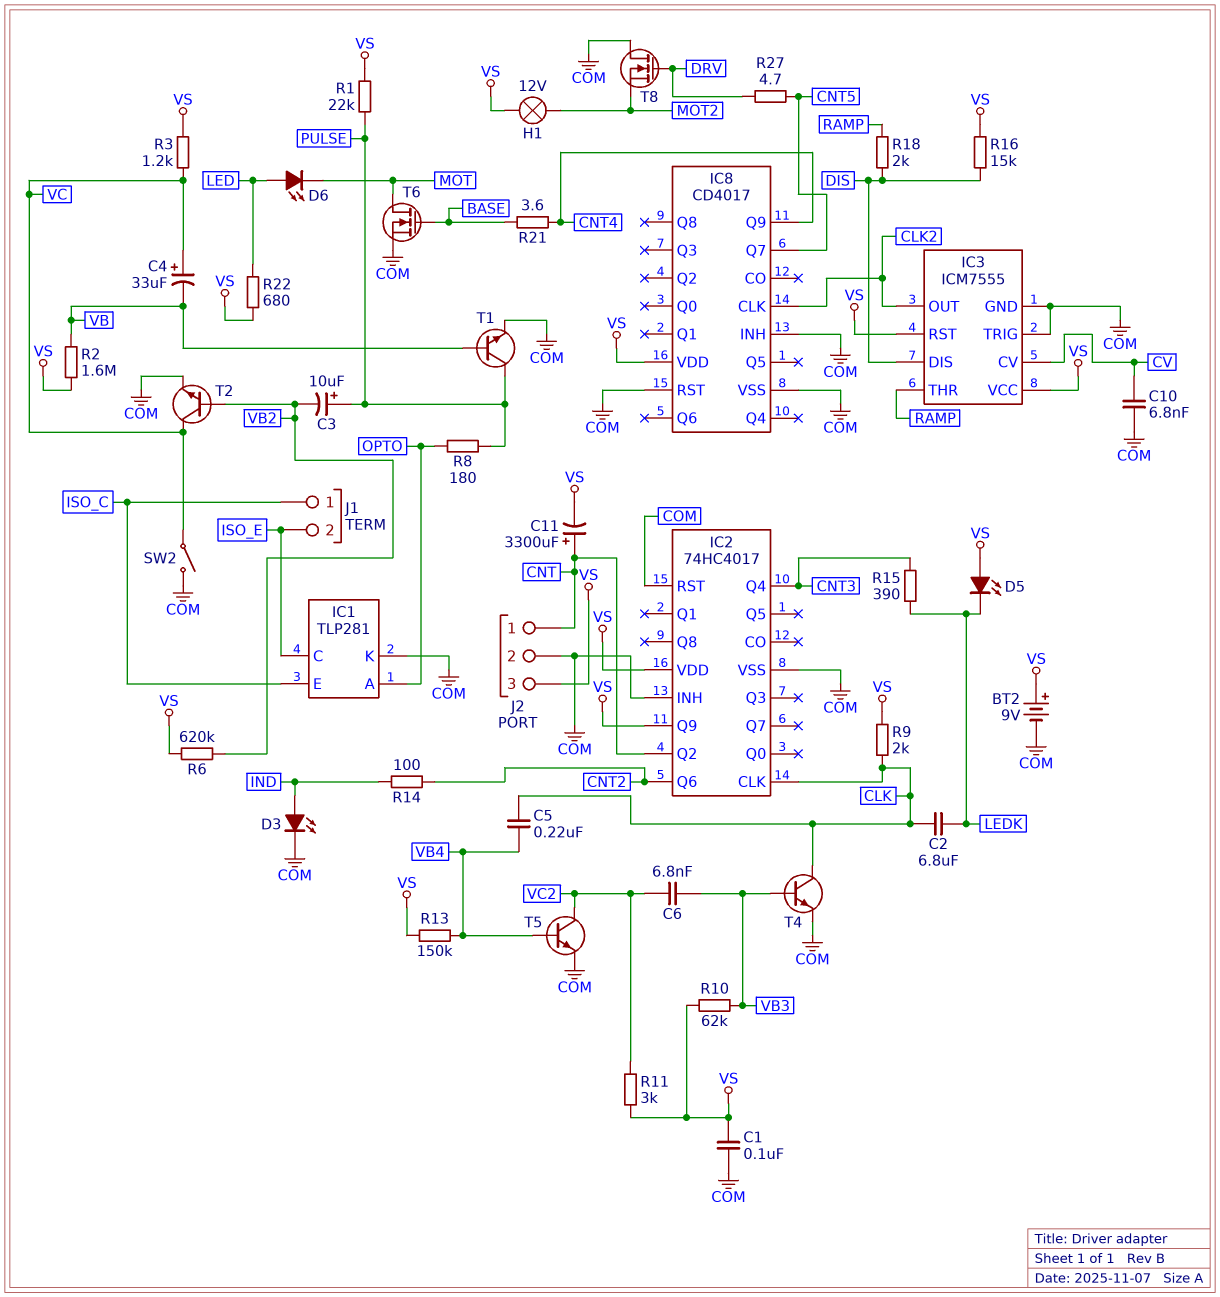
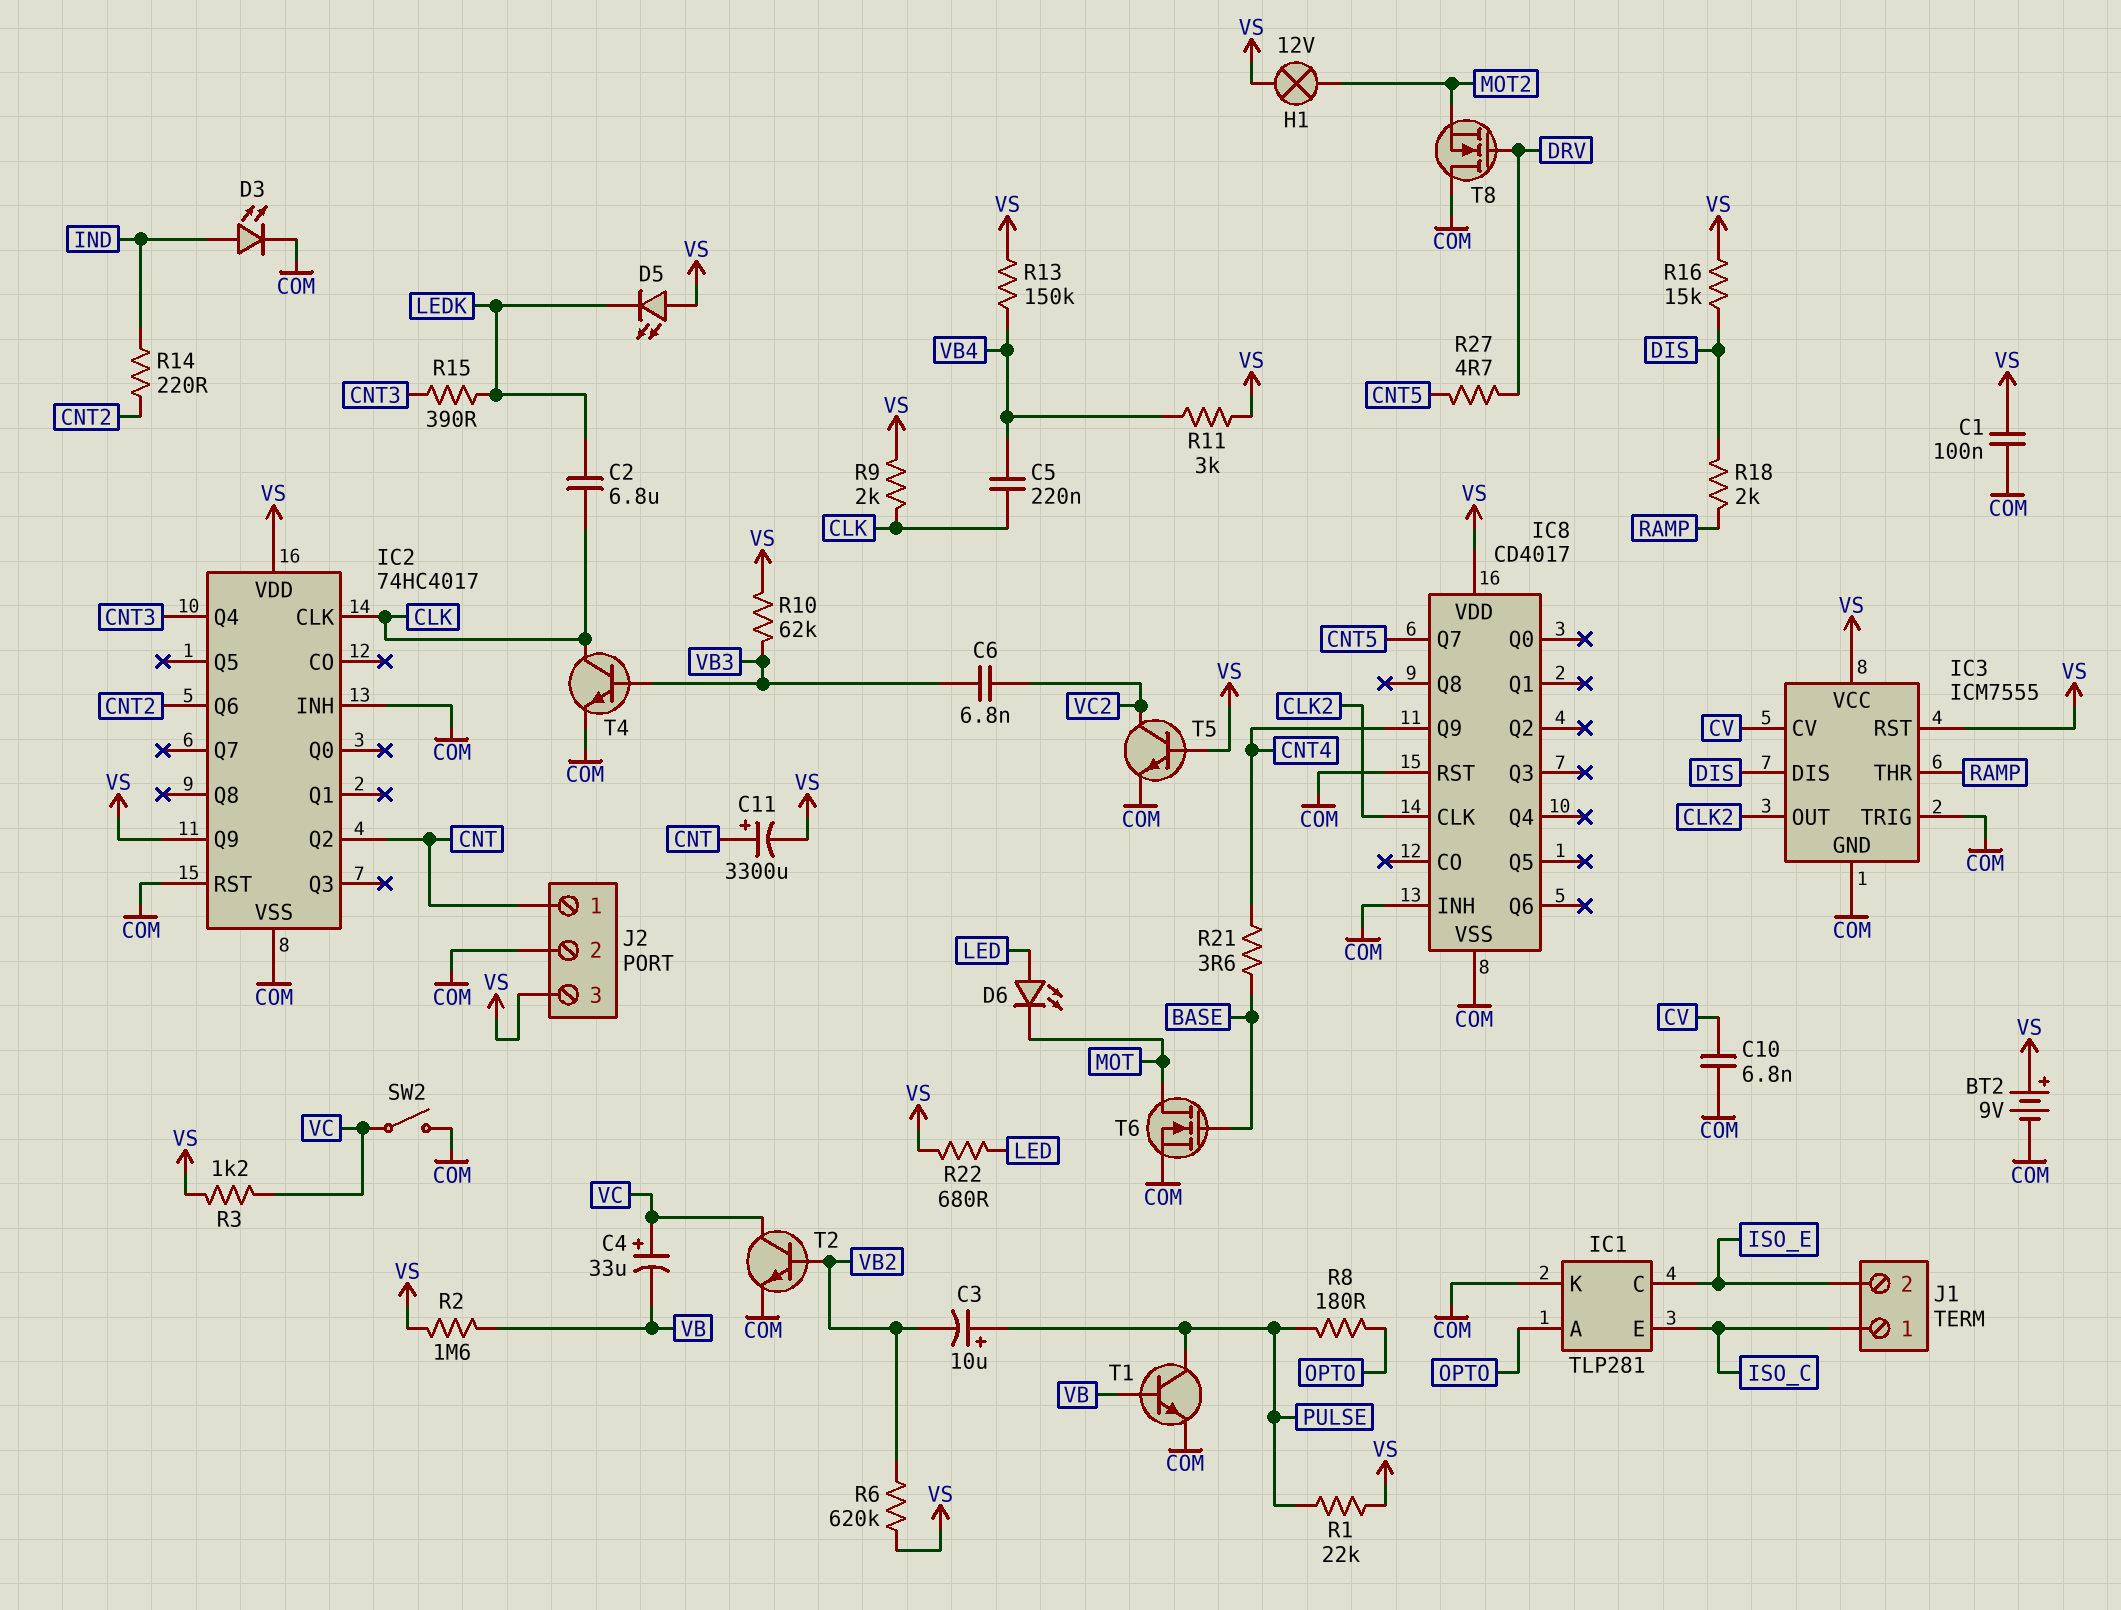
R11: 3k (VC2, VS) -> 3k (VB4, VS)
R14: 100 (CNT2, IND) -> 220 (CNT2, IND)
T5: NPN (B VB4, C VC2, E COM) -> NPN (B VS, C VC2, E COM)

